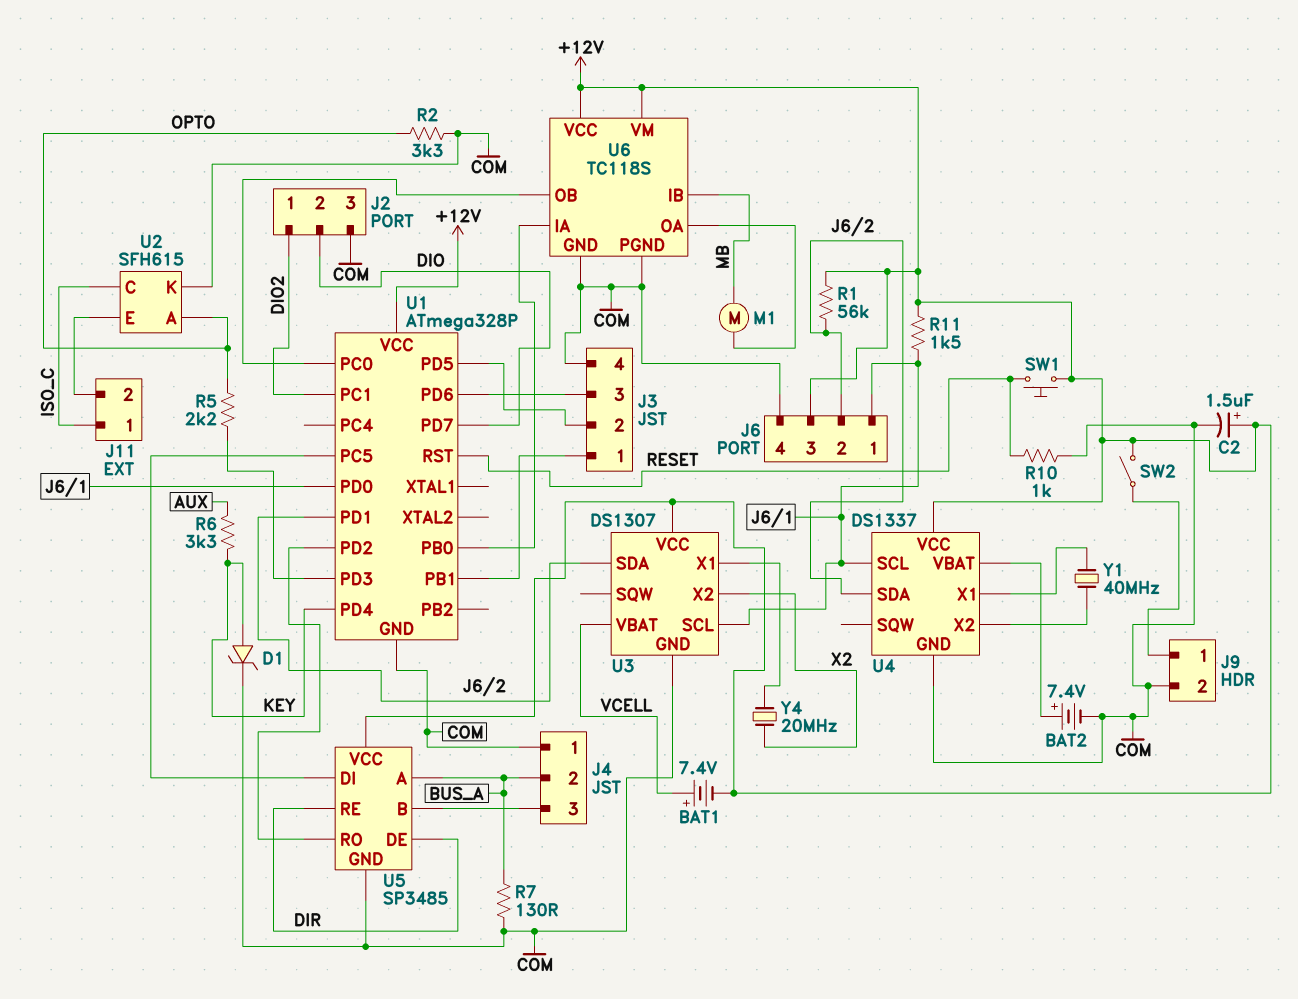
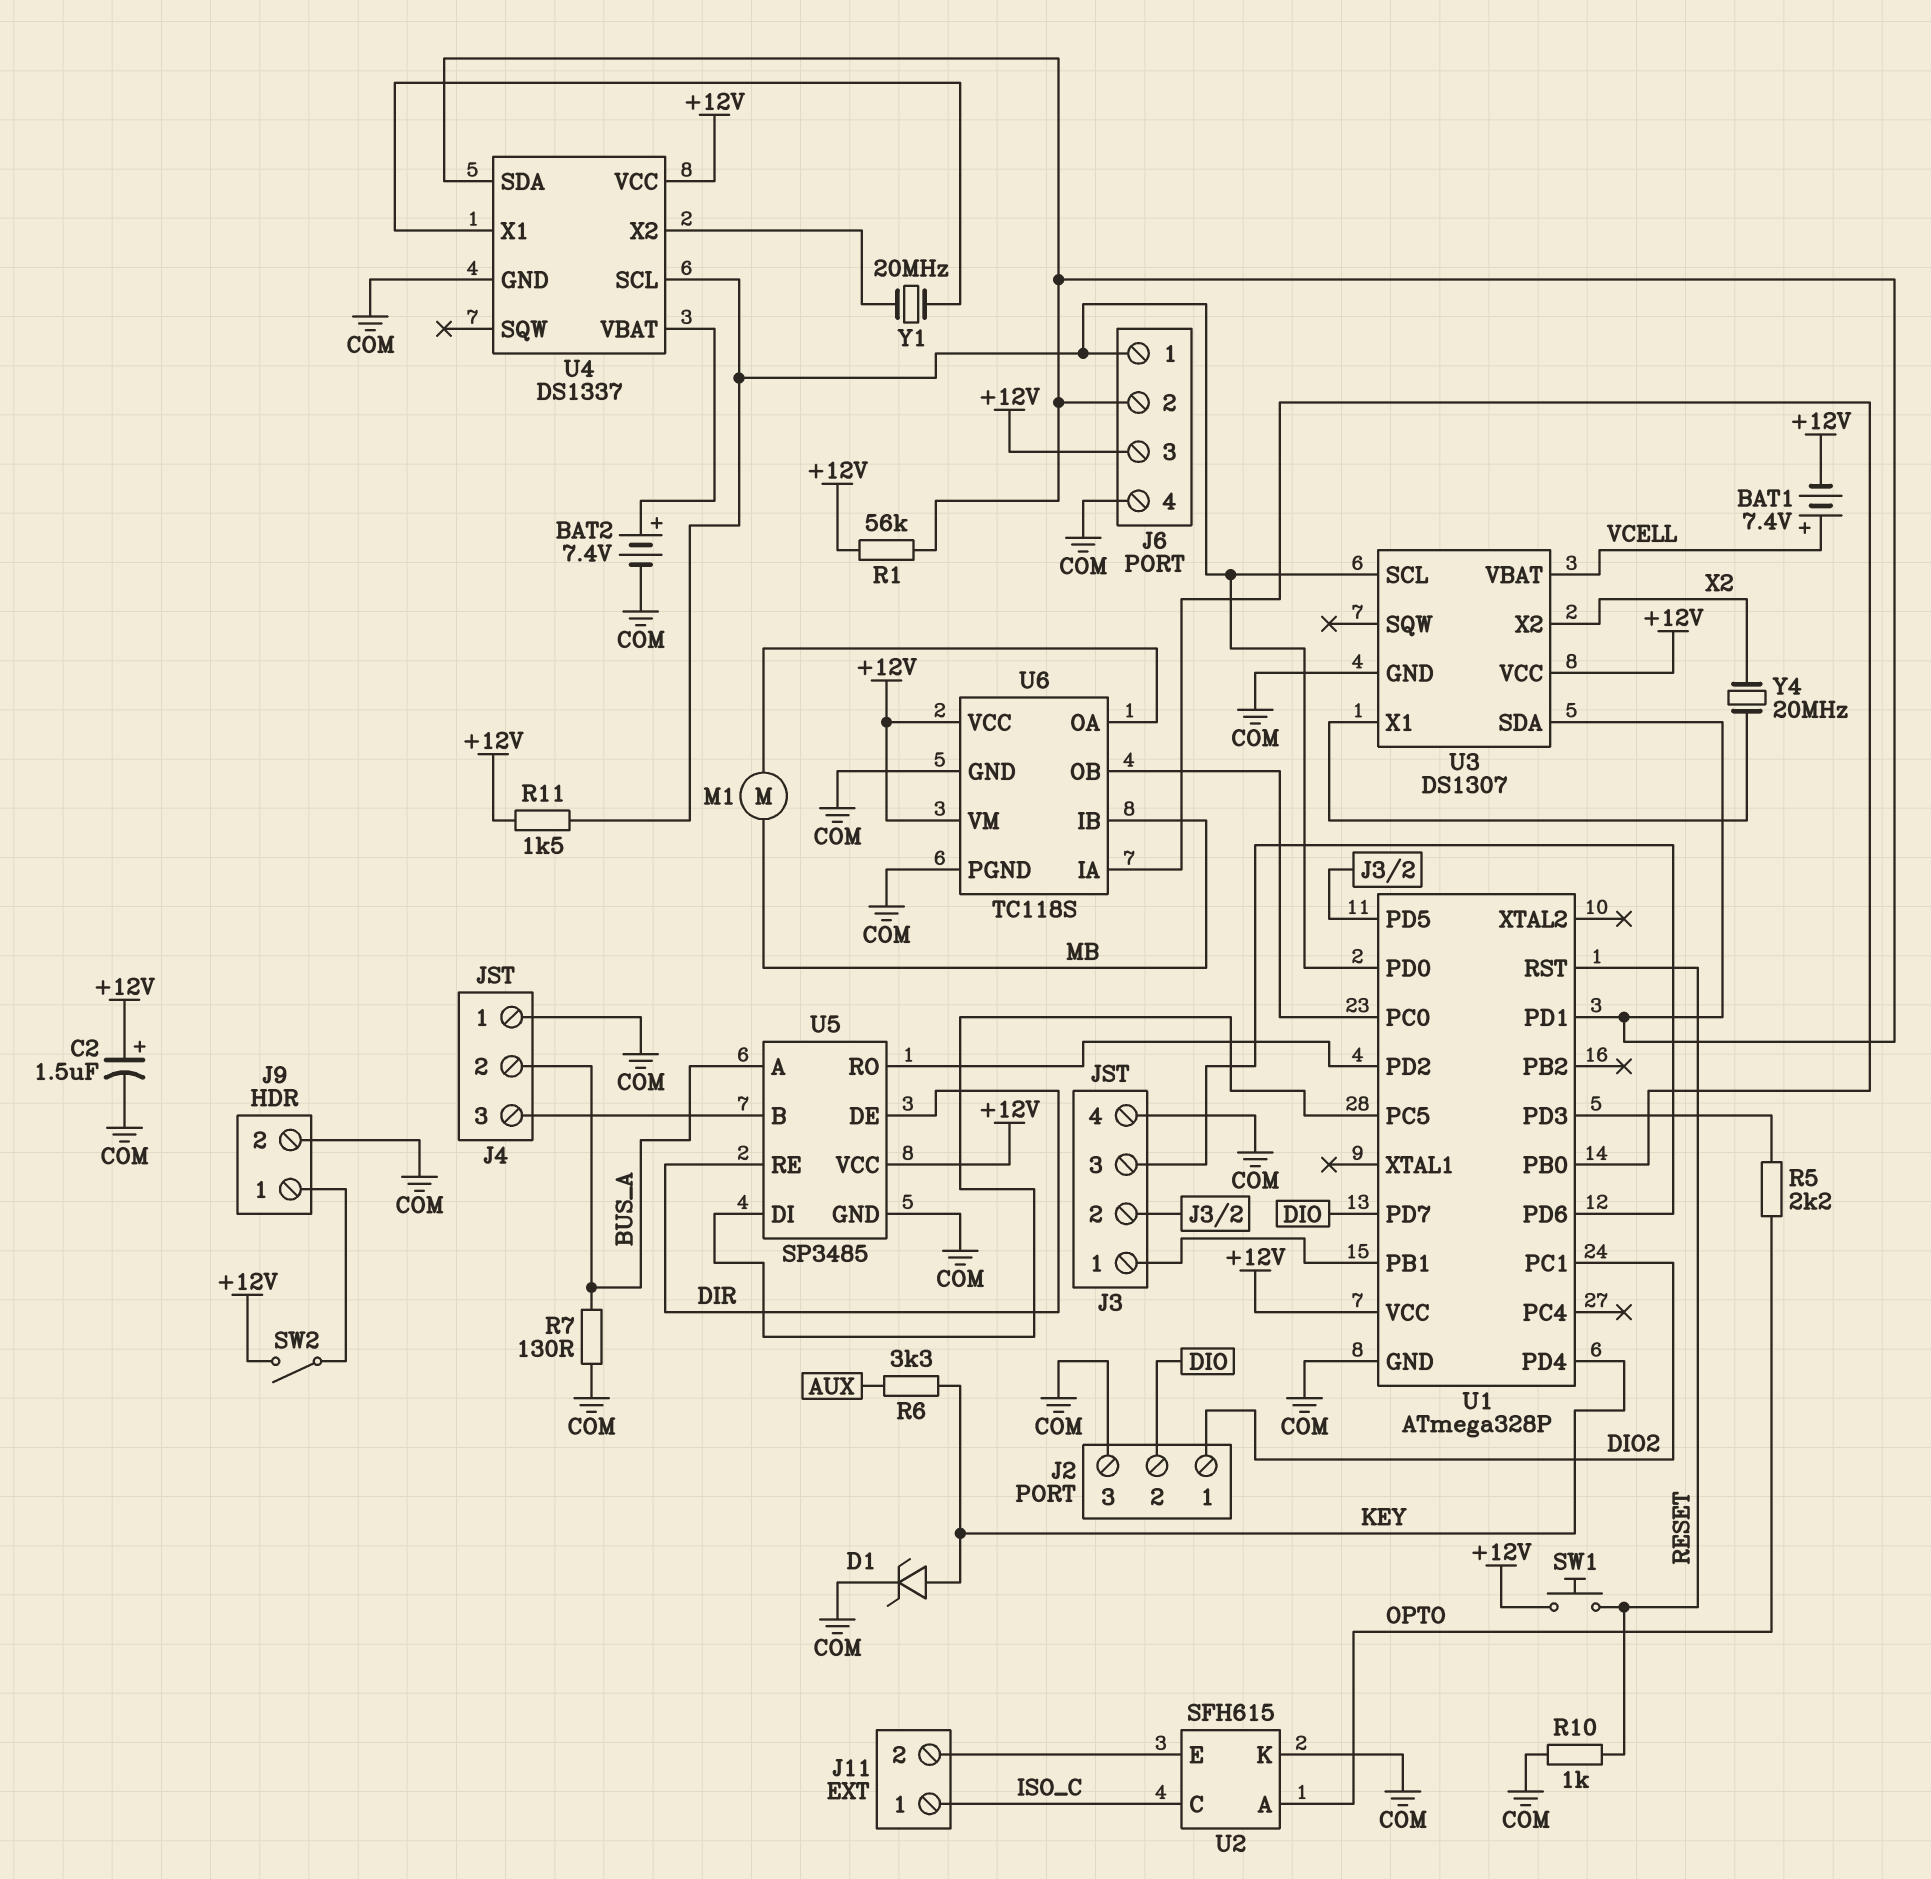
R2: 3.3k (COM, OPTO) -> none
Y1: 40MHz (U4/X1, U4/X2) -> 20MHz (U4/X1, U4/X2)

